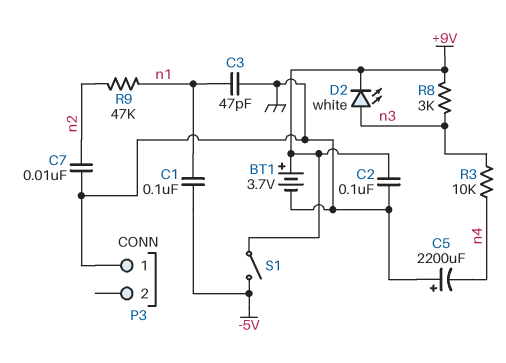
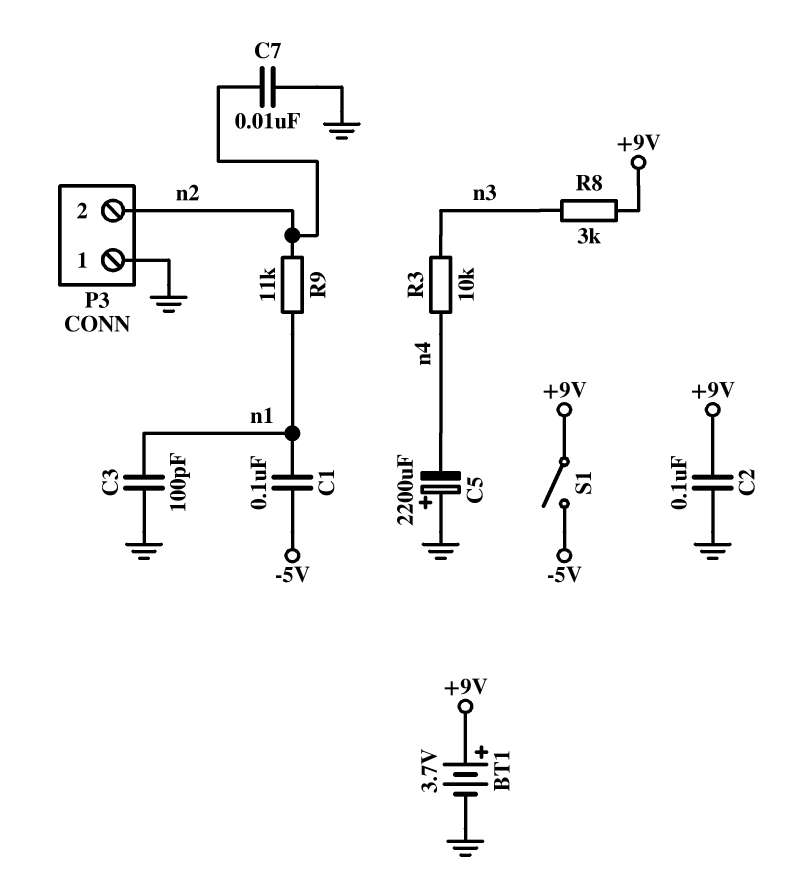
C3: 47pF (GND, n1) -> 100pF (GND, n1)
D2: LED white (A n3, K +9V) -> none
P3 pin 2: none -> n2
R9: 47k (n1, n2) -> 11k (n1, n2)

